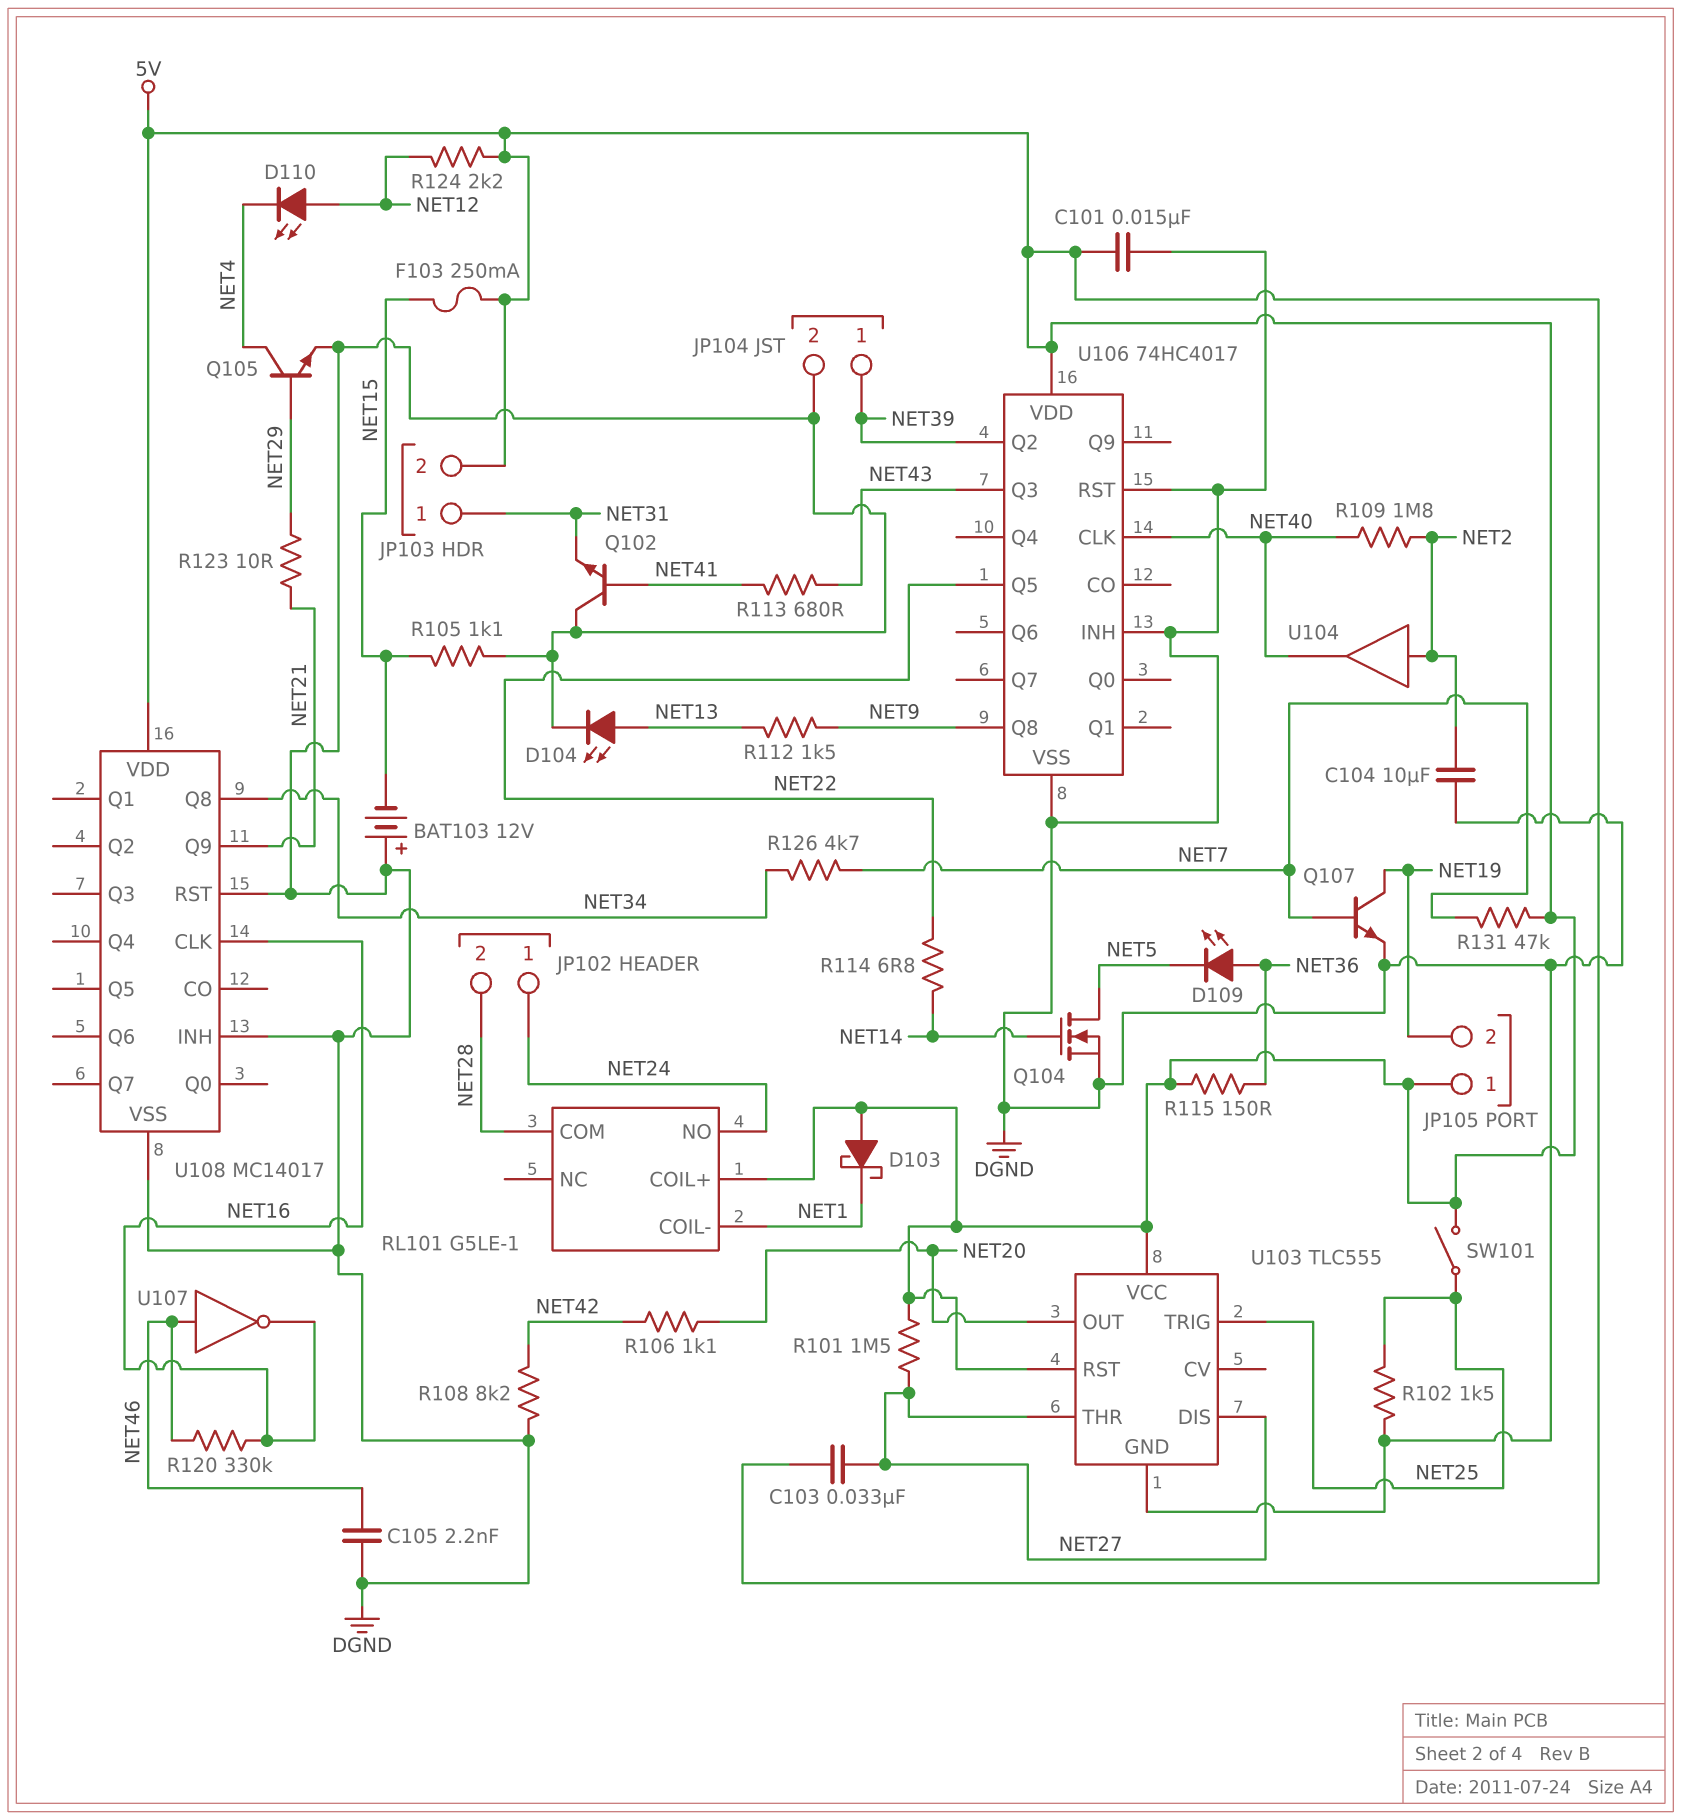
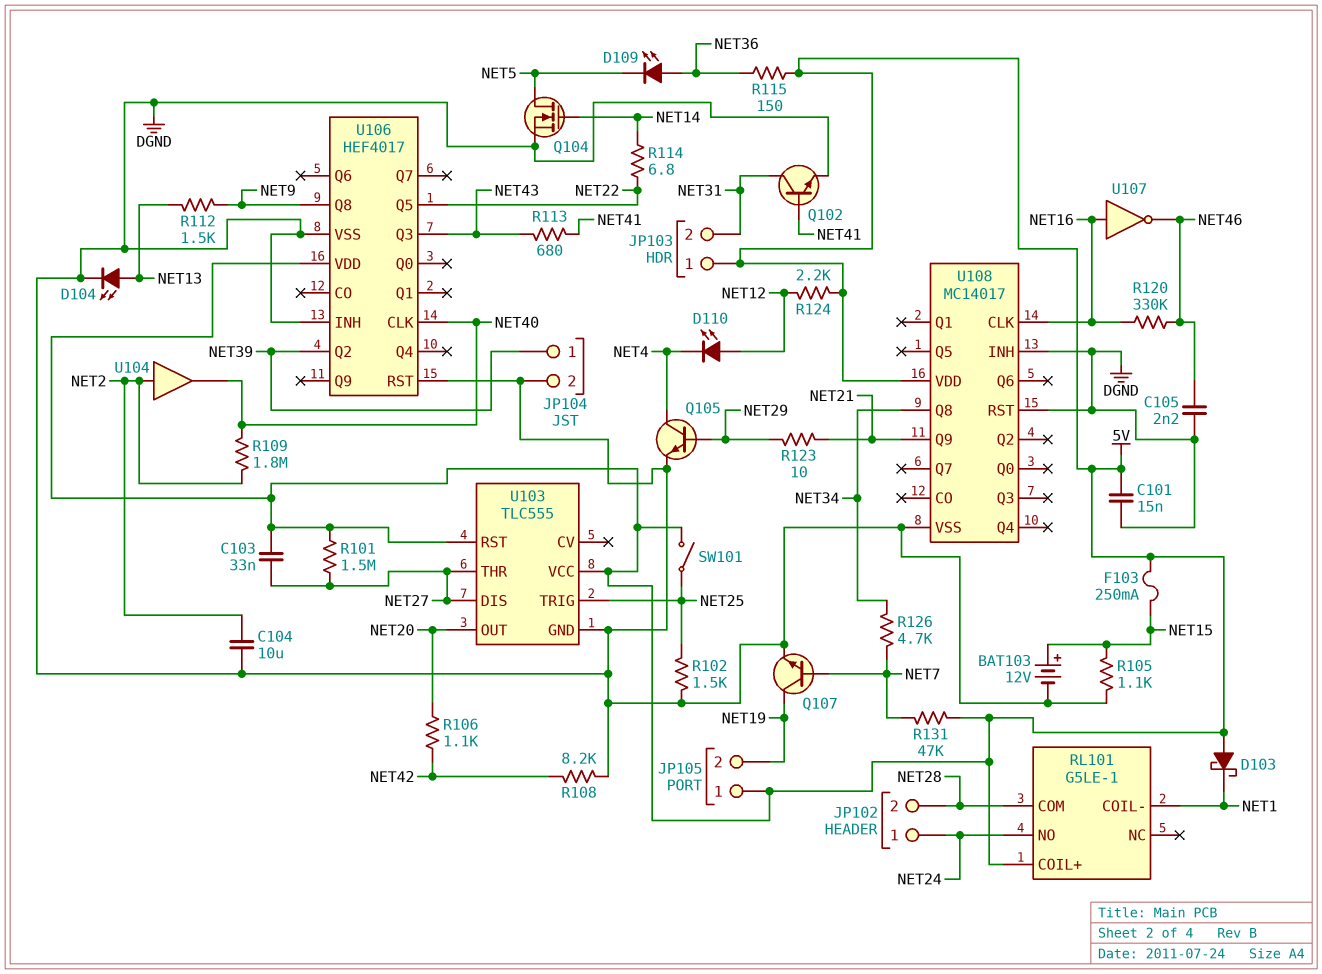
BAT103: 12V (plus DGND, minus NET15) -> 12V (plus NET15, minus DGND)
JP103 pin 1: NET31 -> 5V
JP103 pin 2: 5V -> NET31
Q102: NPN (B NET41, C DGND, E NET31) -> NPN (B NET41, C NET31, E DGND)
U106: 74HC4017 -> HEF4017
U107: NOT (in NET46, out NET16) -> NOT (in NET16, out NET46)

